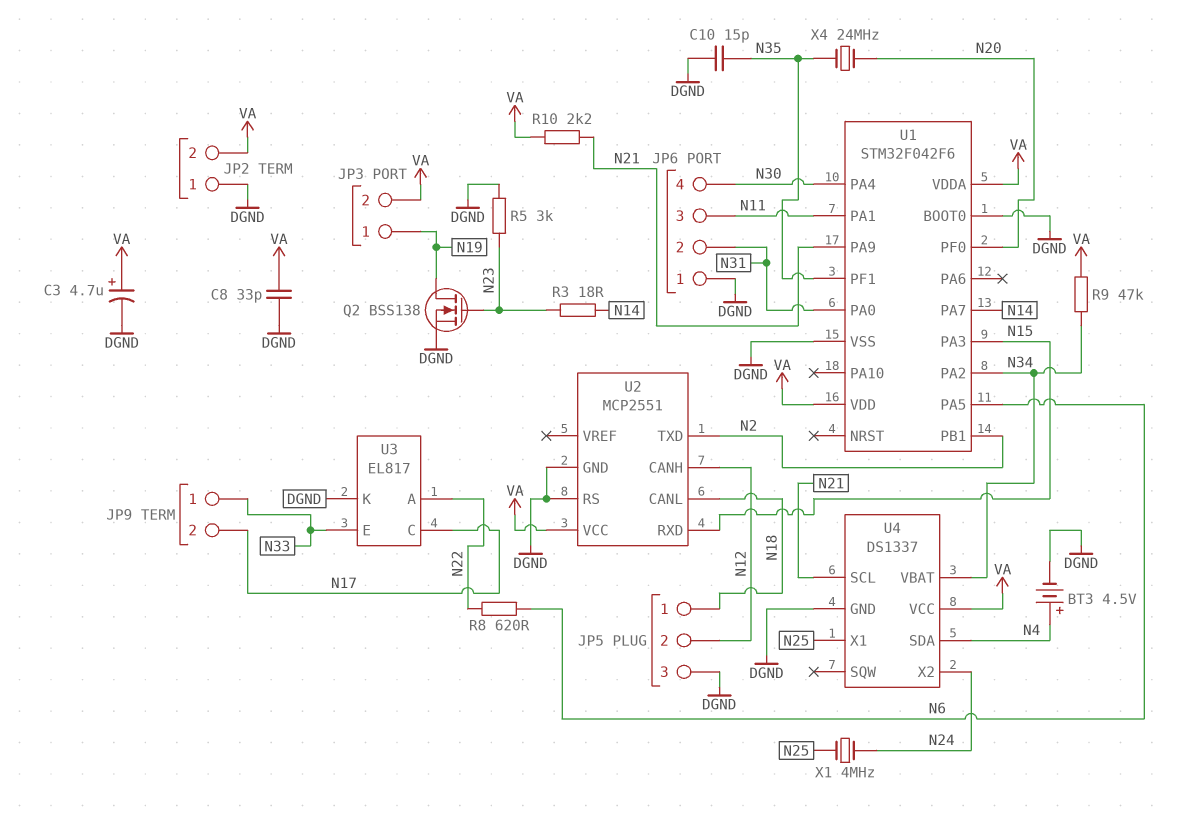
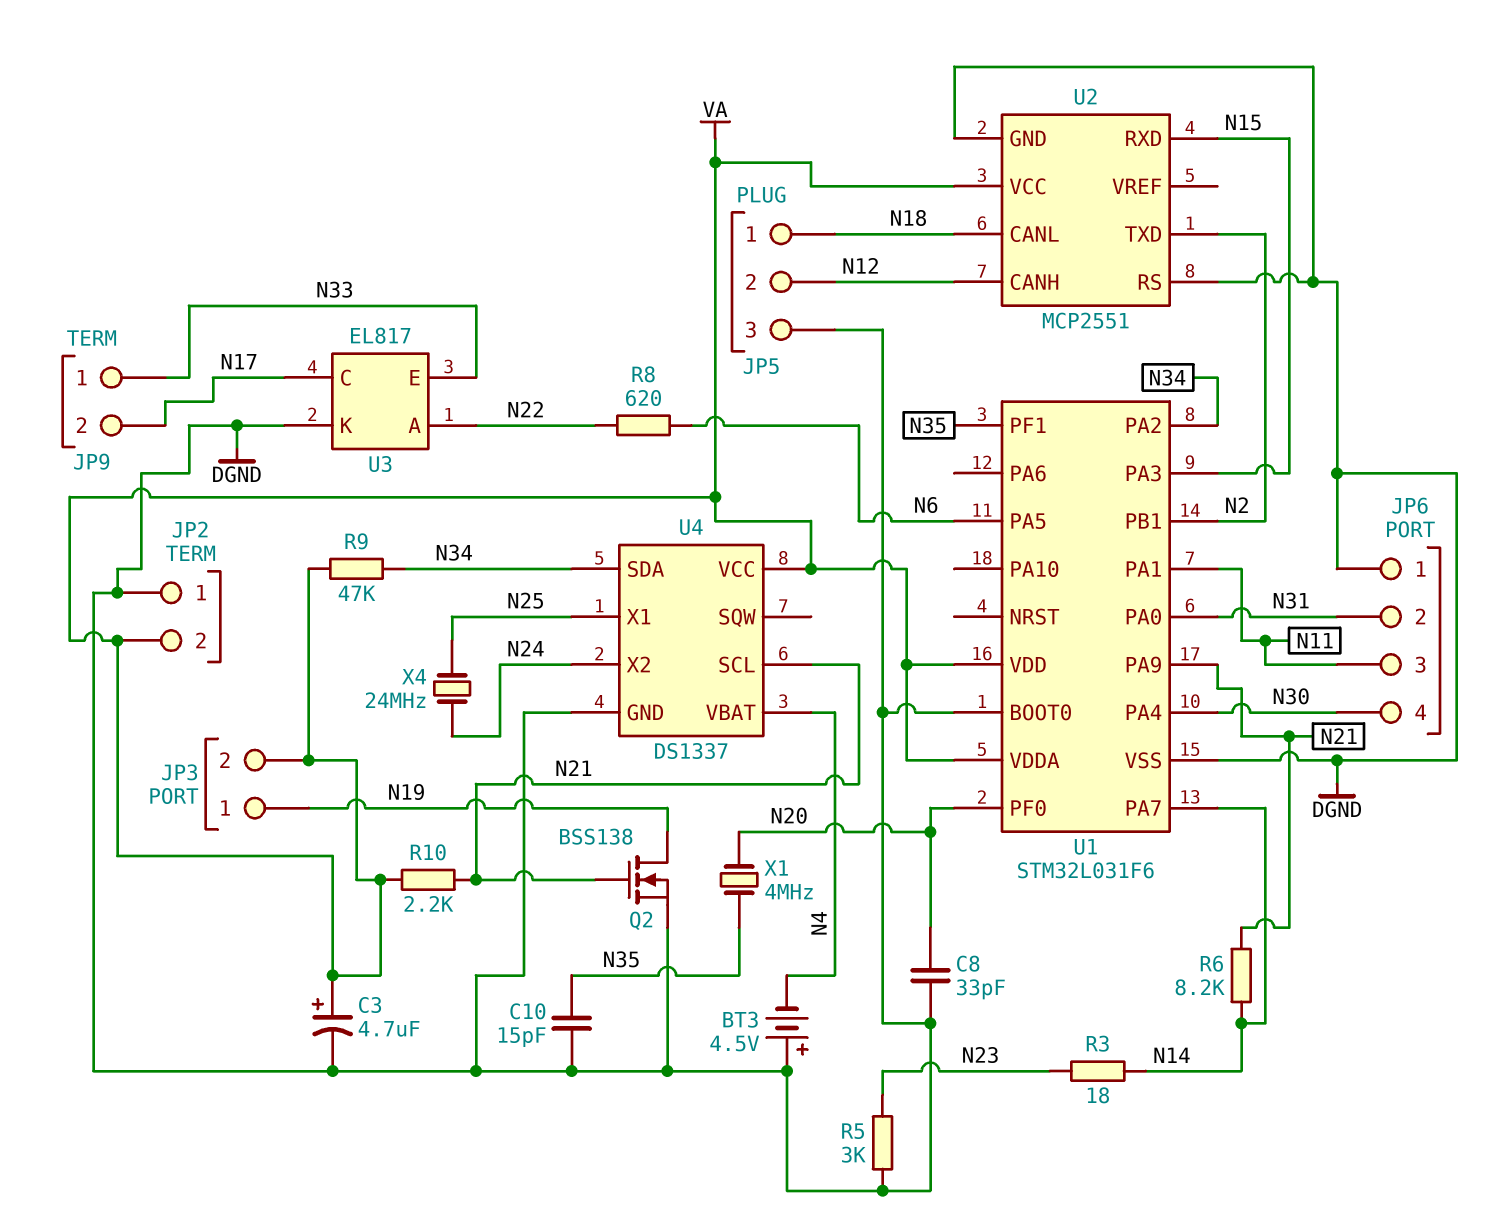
BT3: 4.5V (plus N4, minus DGND) -> 4.5V (plus DGND, minus N4)
C8: 33pF (DGND, VA) -> 33pF (DGND, N20)
Q2: NMOS BSS138 (G N23, D N19, S DGND) -> NMOS BSS138 (G N21, D N19, S DGND)
R6: none -> 8.2k (N14, N21)
U1: STM32F042F6 -> STM32L031F6
U4 pin SDA: N4 -> N34
U4 pin VBAT: N34 -> N4
X1: 4MHz (N24, N25) -> 4MHz (N20, N35)
X4: 24MHz (N20, N35) -> 24MHz (N24, N25)

